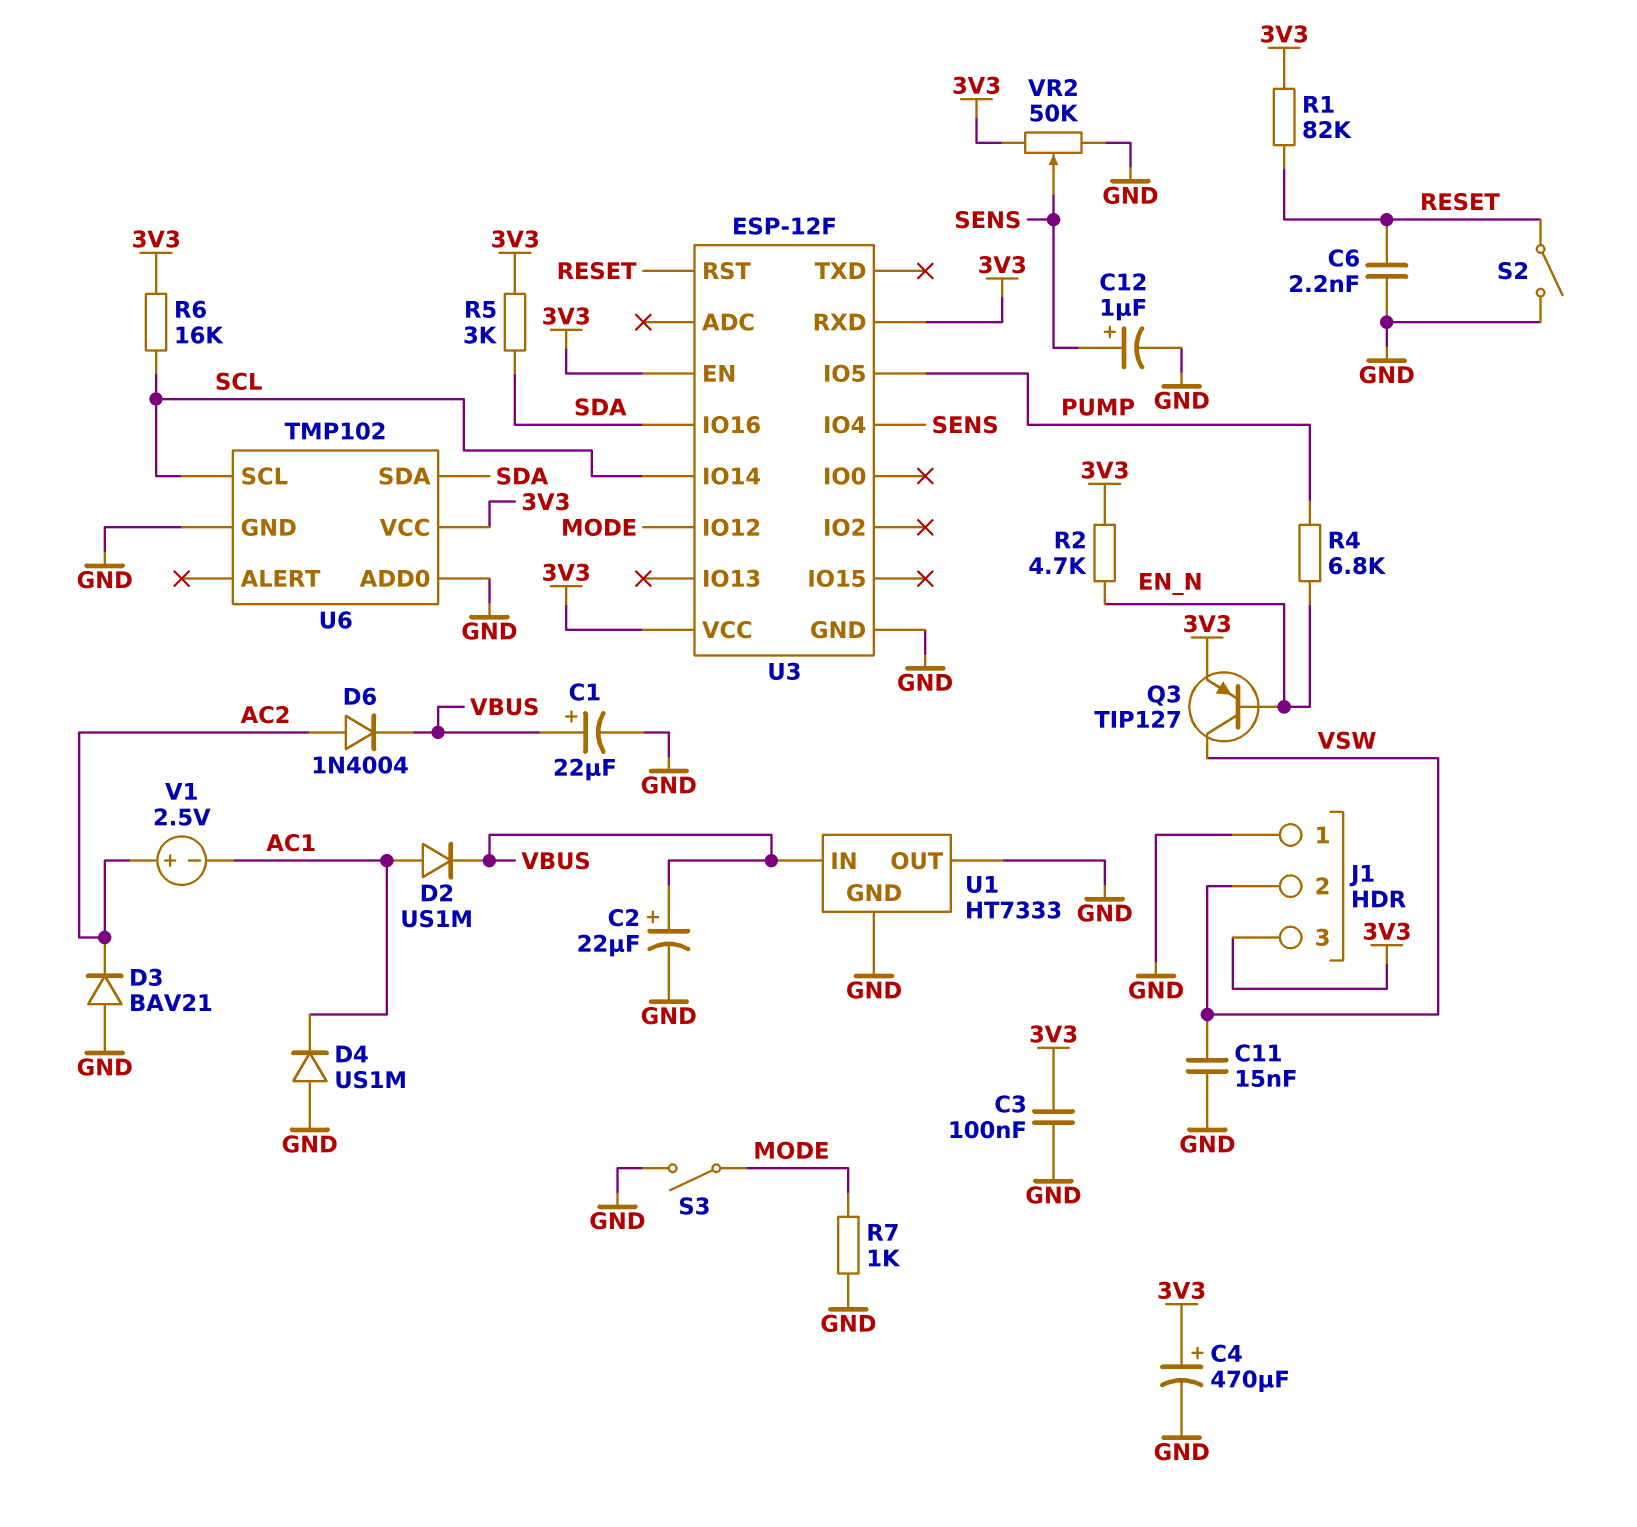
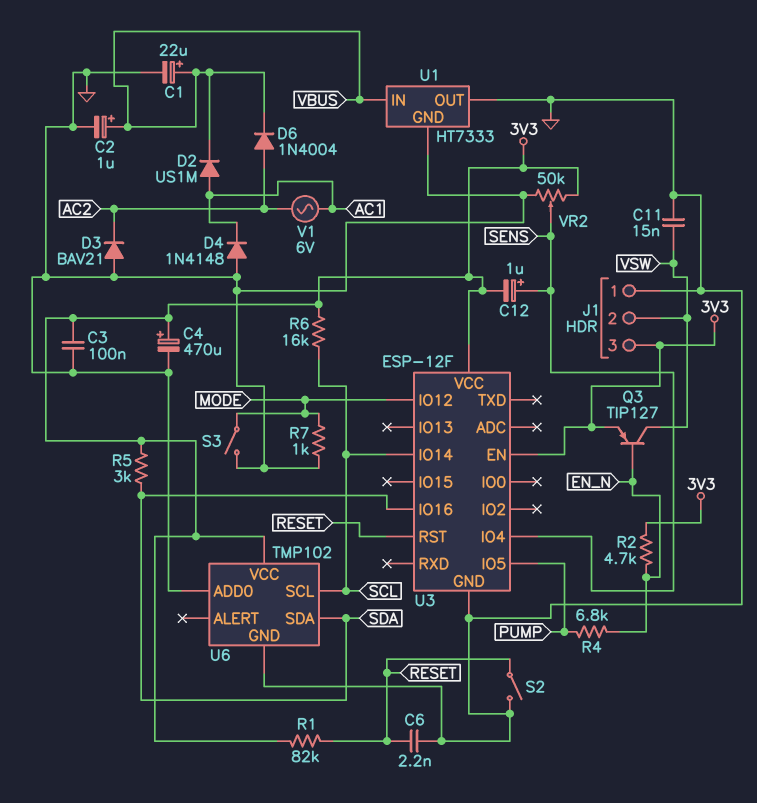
C2: 22uF (plus VBUS, minus GND) -> 1uF (plus VBUS, minus GND)
C12: 1uF (plus SENS, minus GND) -> 1uF (plus SENS, minus 3V3)
D4: diode US1M (A GND, K AC1) -> diode 1N4148 (A GND, K AC1)
U3 pin RXD: 3V3 -> none
V1: 2.5V (plus AC2, minus AC1) -> AC 6V (AC1, AC2)

